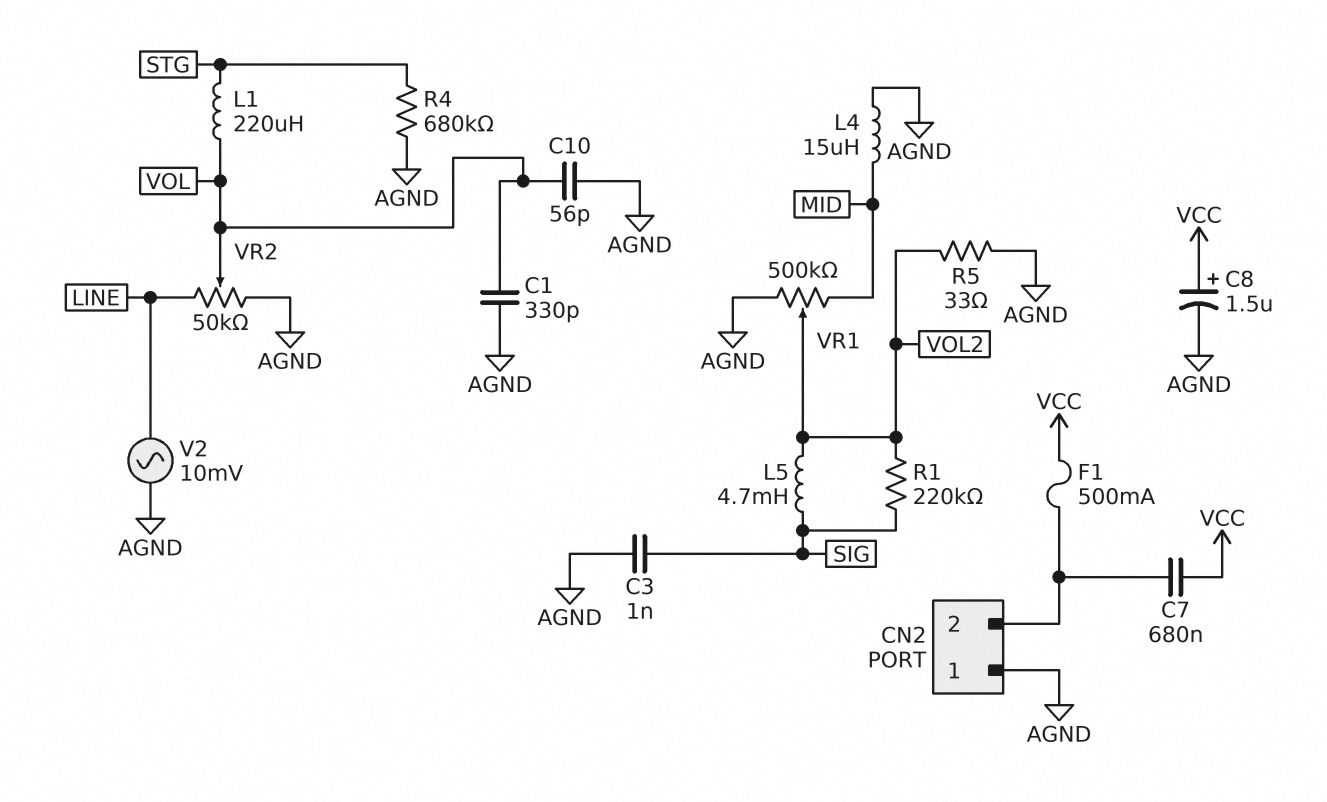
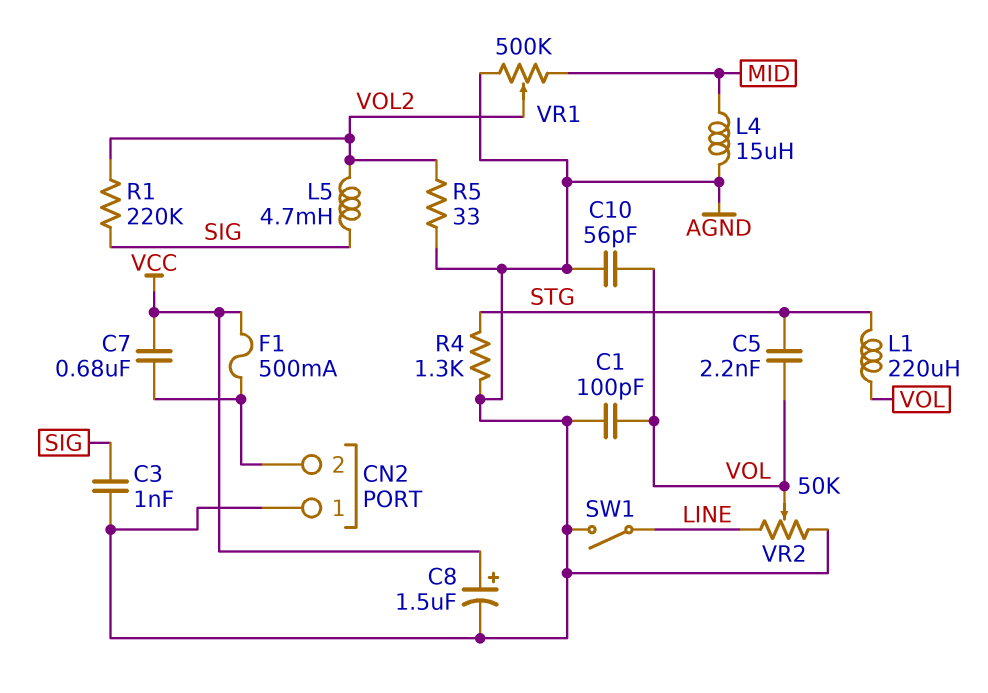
C1: 330pF (AGND, VOL) -> 100pF (AGND, VOL)
C5: none -> 2.2nF (STG, VOL)
R4: 680k (AGND, STG) -> 1.3k (AGND, STG)
SW1: none -> switch (AGND, LINE)
V2: AC 10mV (AGND, LINE) -> none

